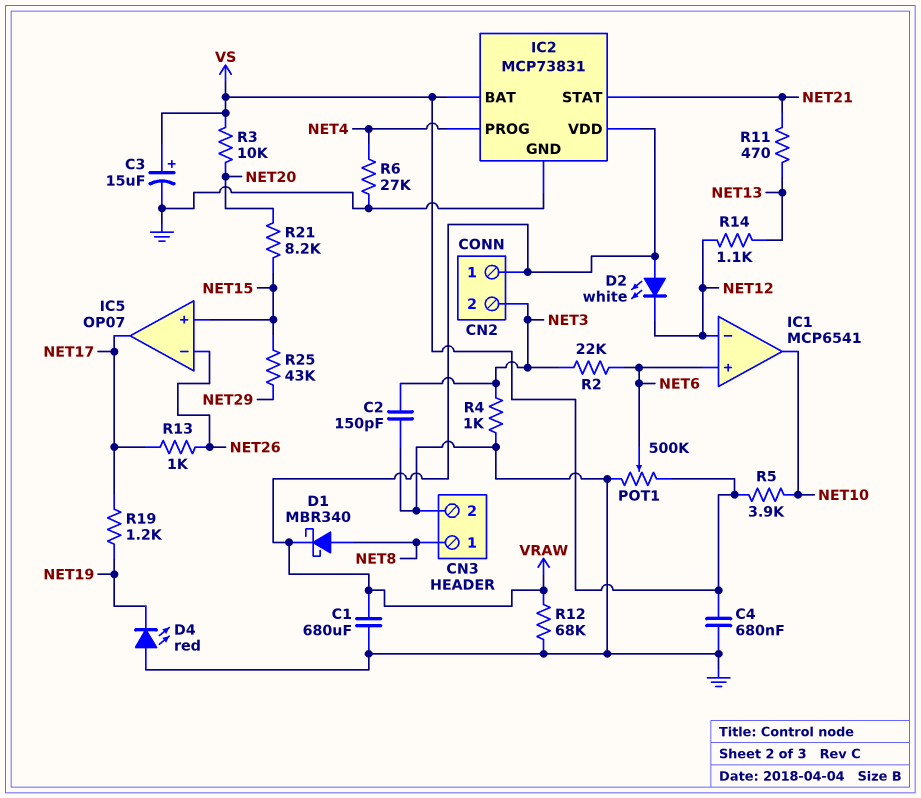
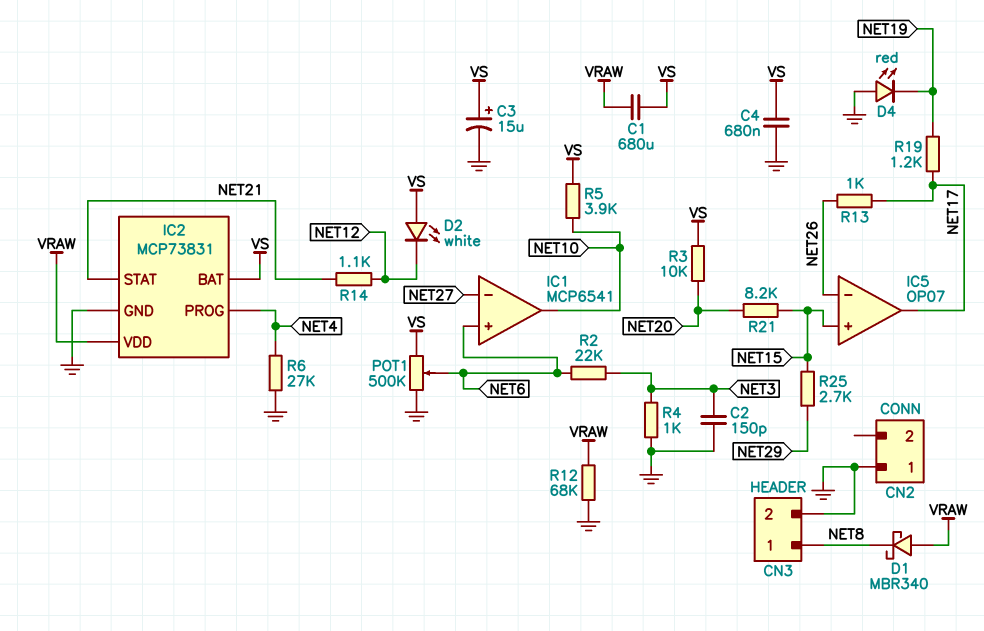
C1: 680uF (GND, VRAW) -> 680uF (VRAW, VS)
CN2 pin 1: VRAW -> GND
CN2 pin 2: NET3 -> none
D1: schottky MBR340 (A NET8, K VRAW) -> schottky MBR340 (A VRAW, K NET8)
D2: LED white (A VRAW, K NET12) -> LED white (A VS, K NET12)
IC1 pin in-: NET12 -> NET27
R11: 470 (NET13, NET21) -> none
R14: 1.1k (NET12, NET13) -> 1.1k (NET12, NET21)
R25: 43k (NET15, NET29) -> 2.7k (NET15, NET29)

